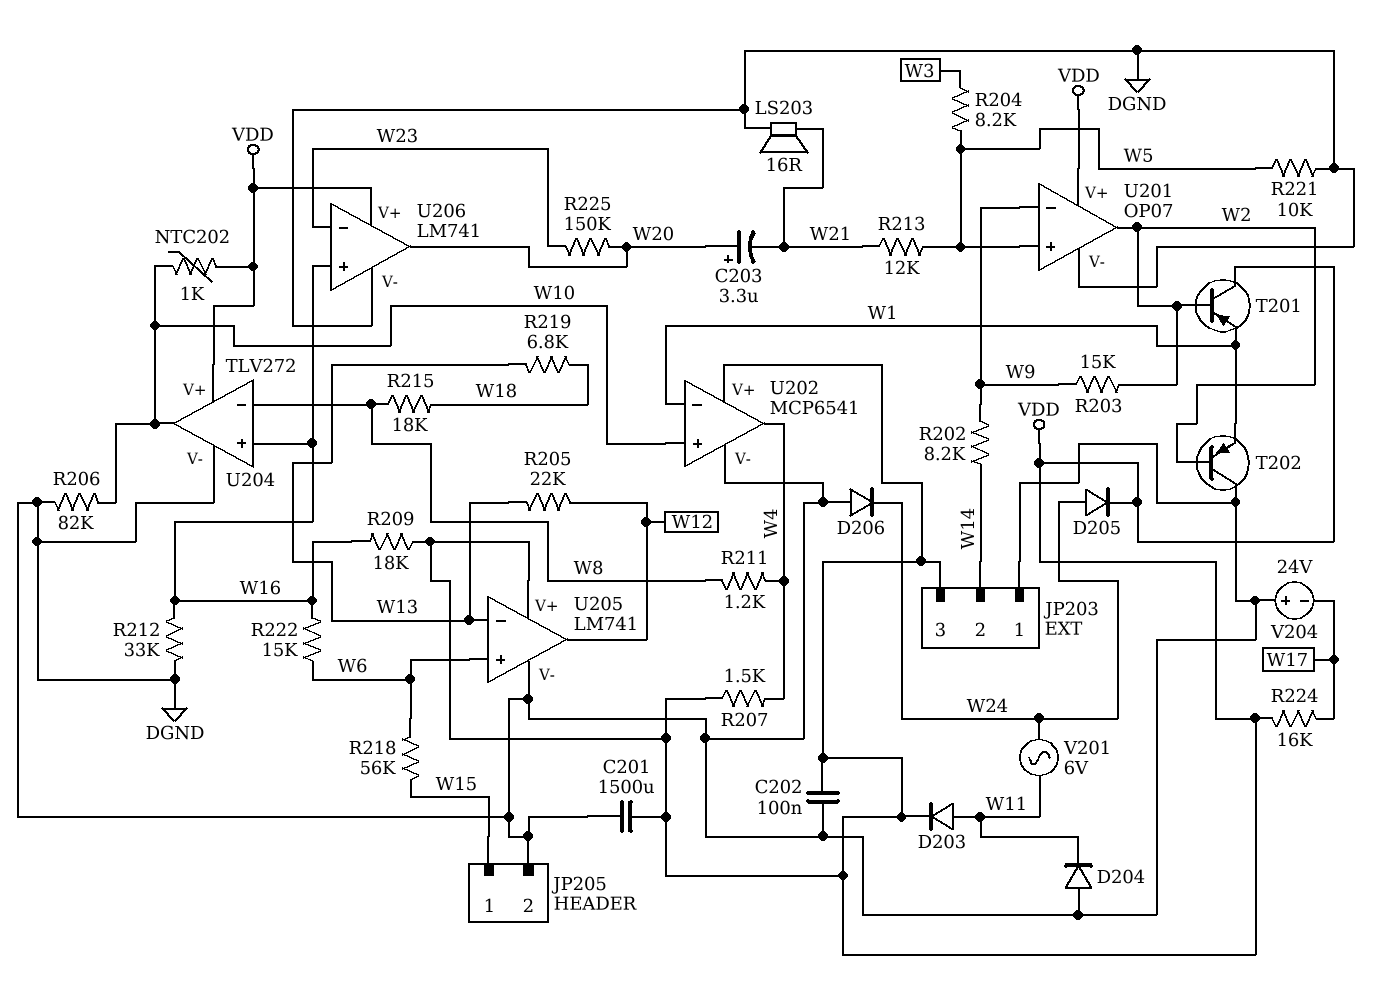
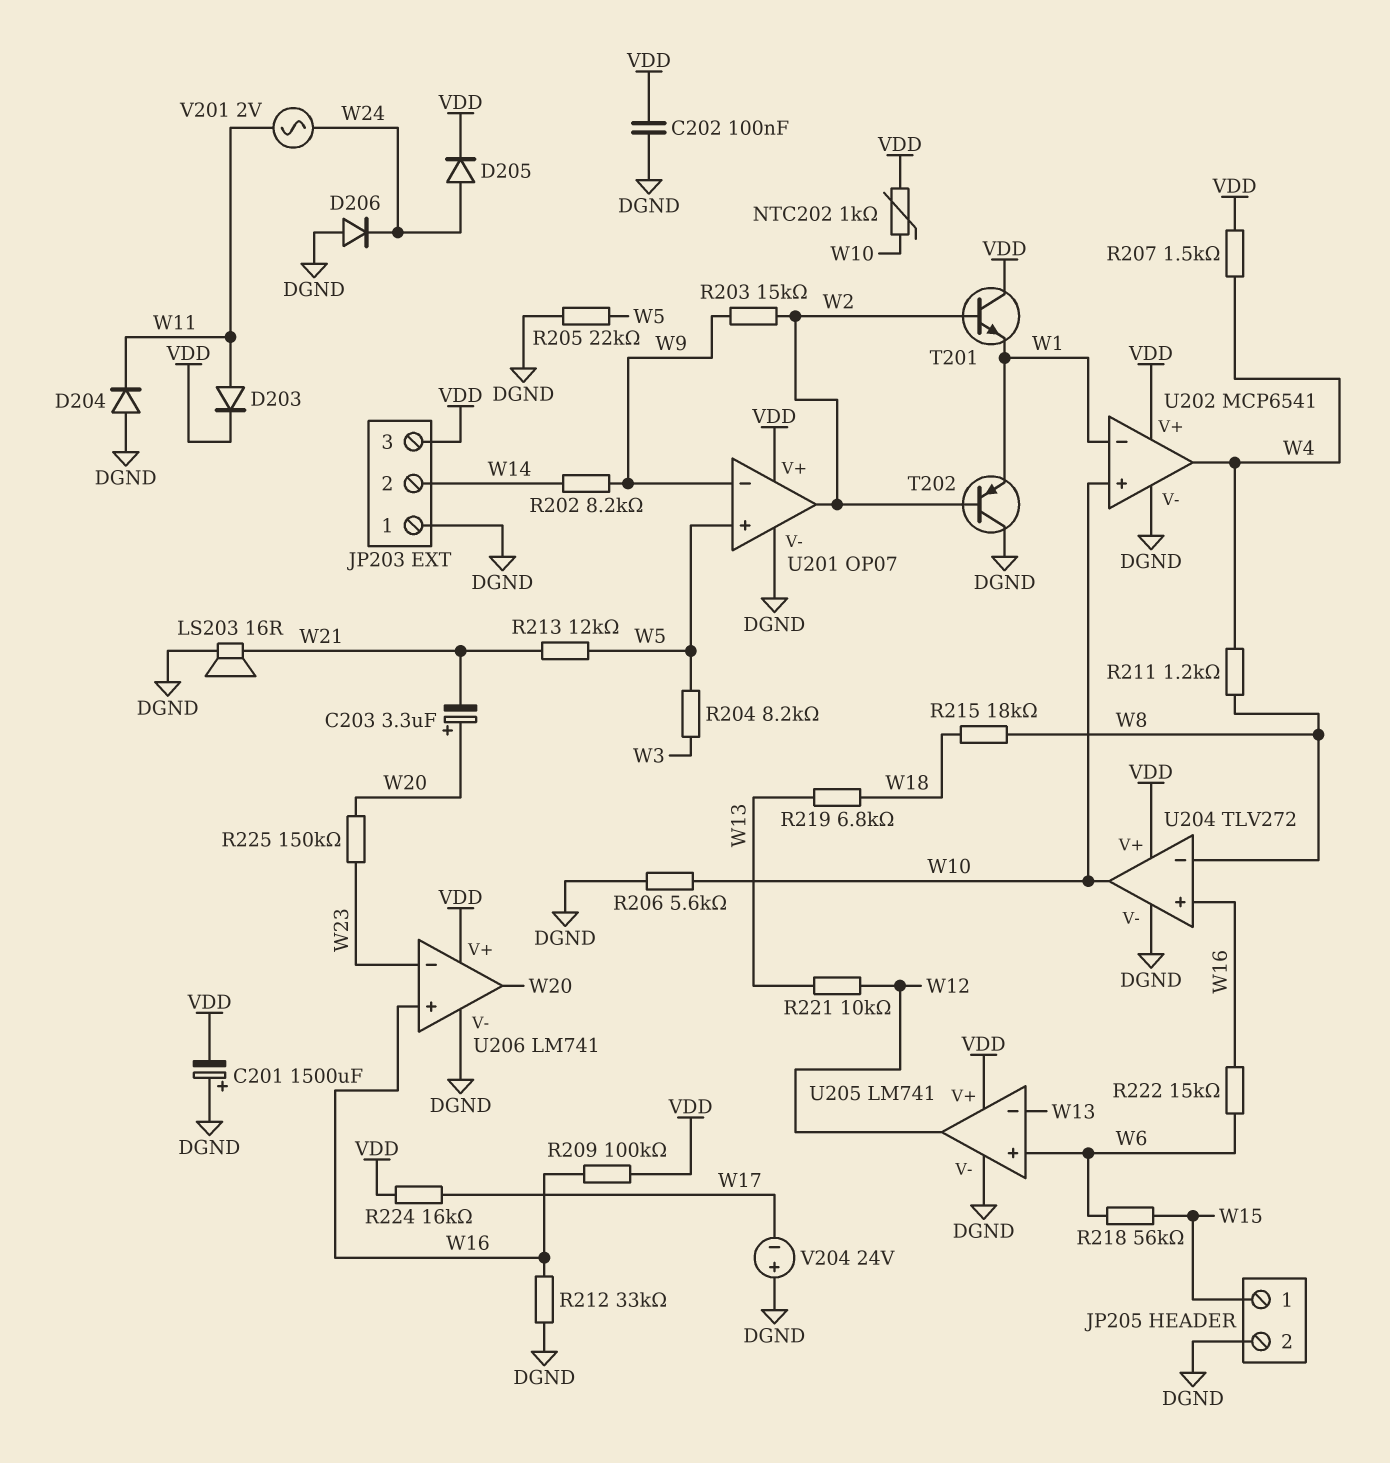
C201: 1500uF (DGND, VDD) -> 1500uF (plus DGND, minus VDD)
R205: 22k (W12, W13) -> 22k (DGND, W5)
R206: 82k (DGND, W10) -> 5.6k (DGND, W10)
R209: 18k (VDD, W16) -> 100k (VDD, W16)
R221: 10k (DGND, W5) -> 10k (W12, W13)
T201: PNP (B W2, C VDD, E W1) -> NPN (B W2, C VDD, E W1)
V201: AC 6V (W11, W24) -> AC 2V (W11, W24)

